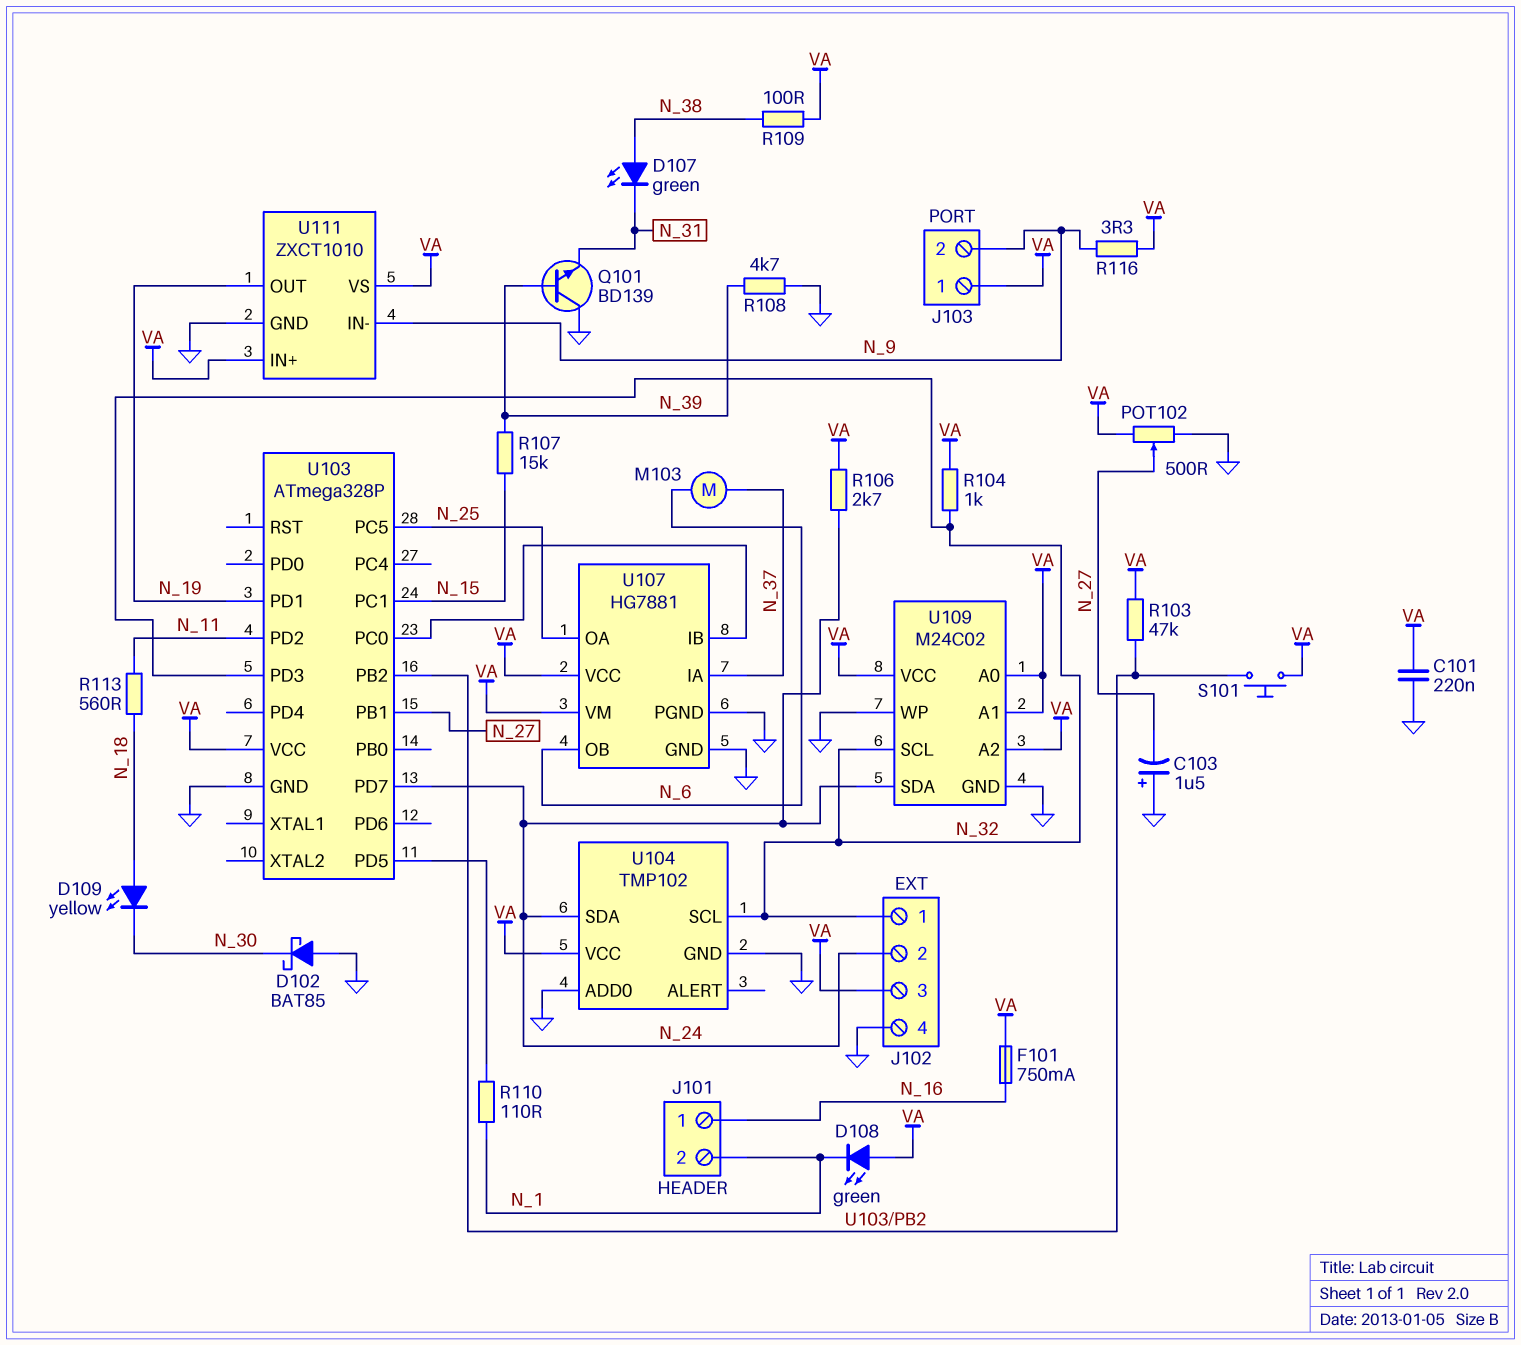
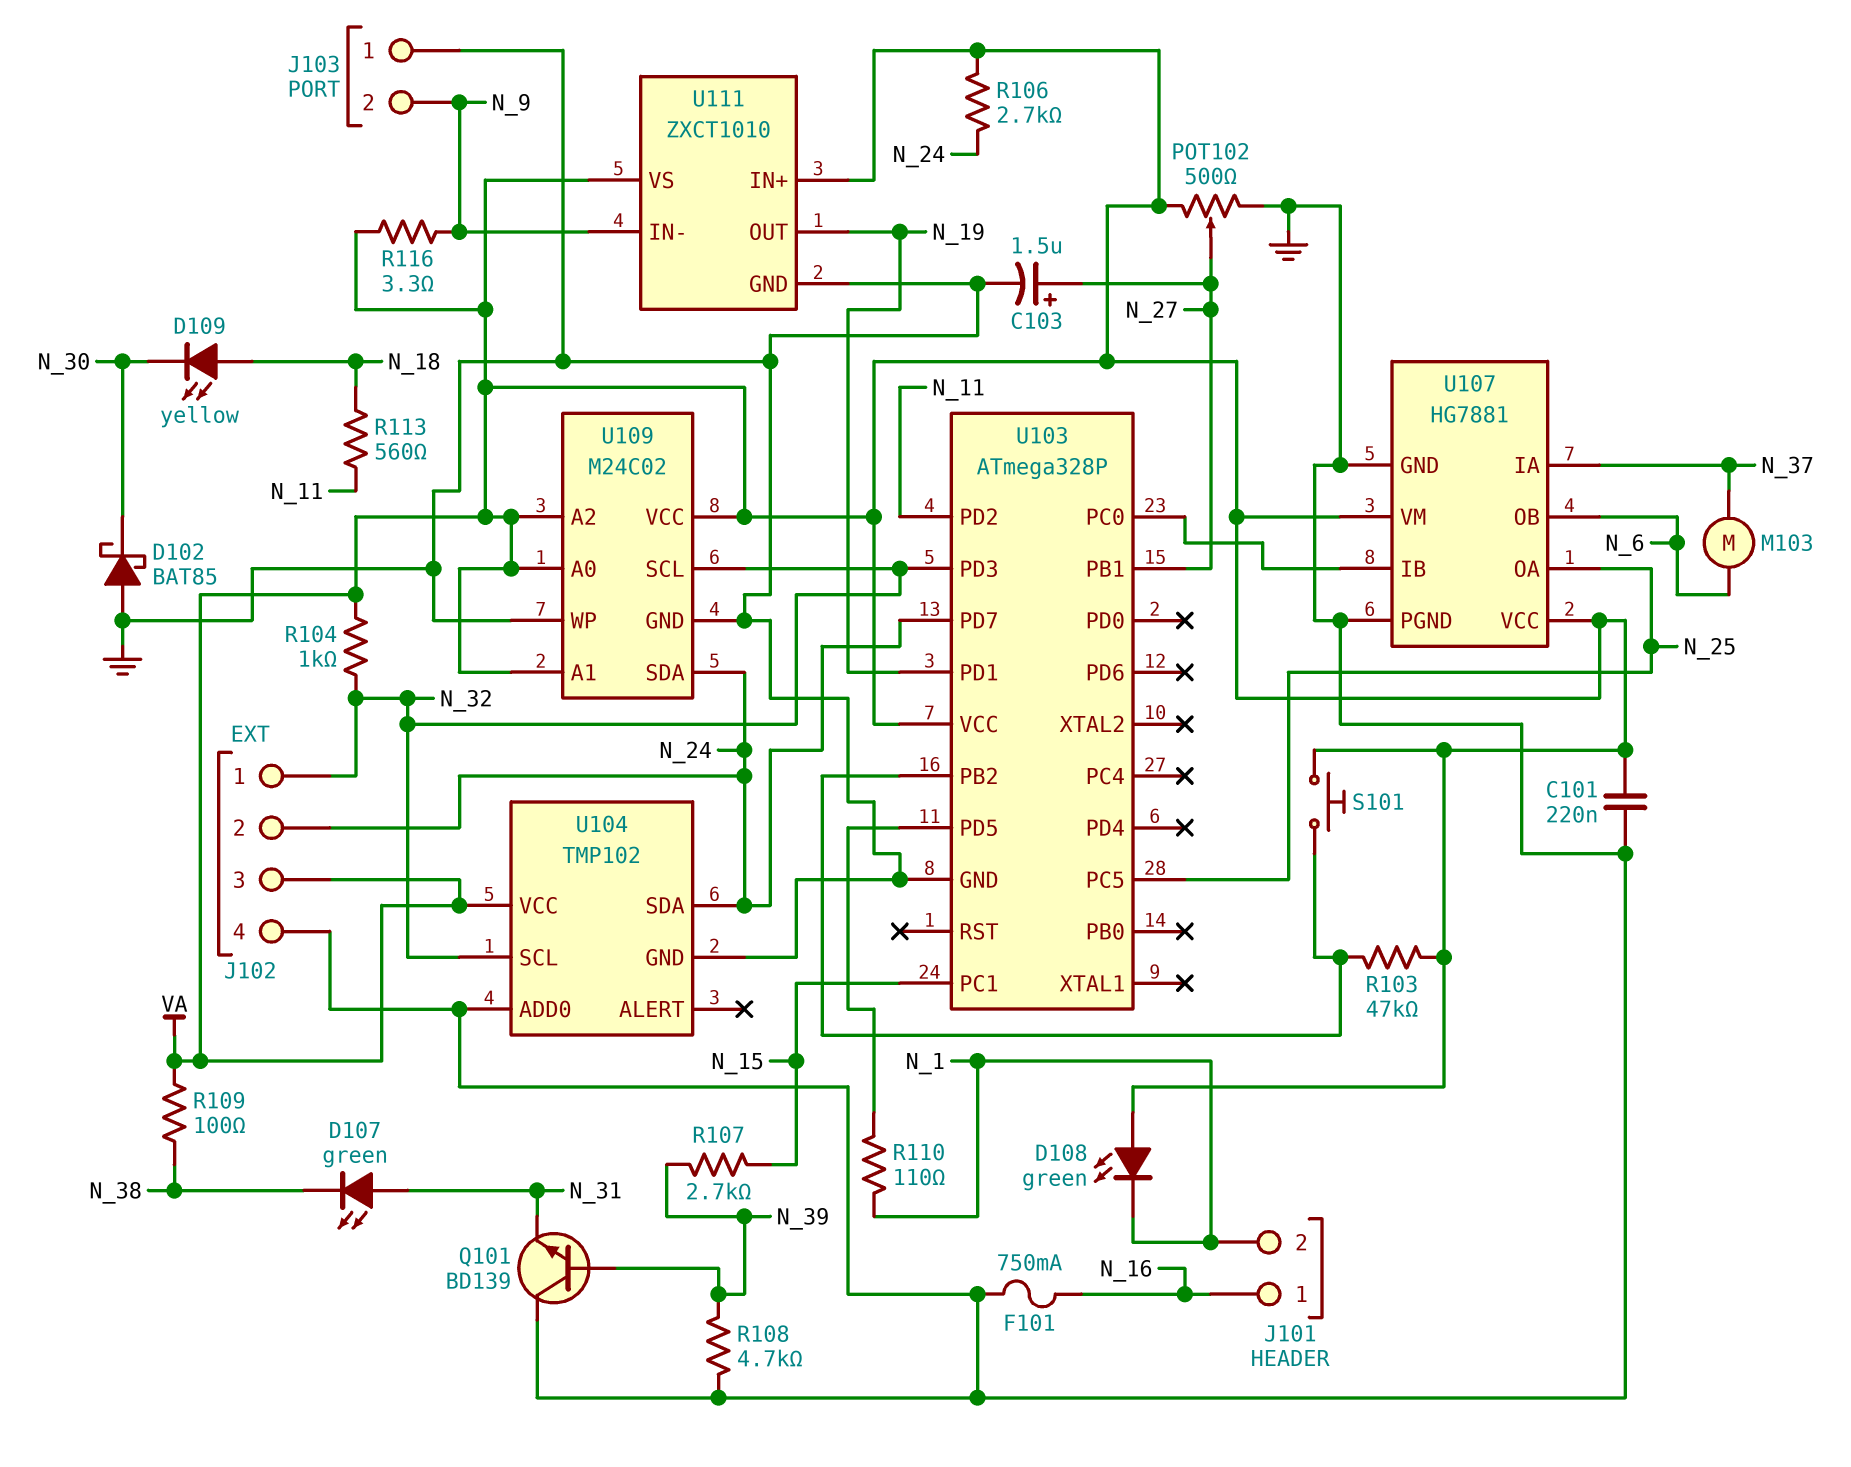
C103: 1.5uF (plus GND, minus N_27) -> 1.5uF (plus N_27, minus GND)
D107: LED green (A N_38, K N_31) -> LED green (A N_31, K N_38)
F101: 750mA (N_16, VA) -> 750mA (GND, N_16)
J103 pin 1: VA -> GND
R107: 15k (N_15, N_39) -> 2.7k (N_15, N_39)

